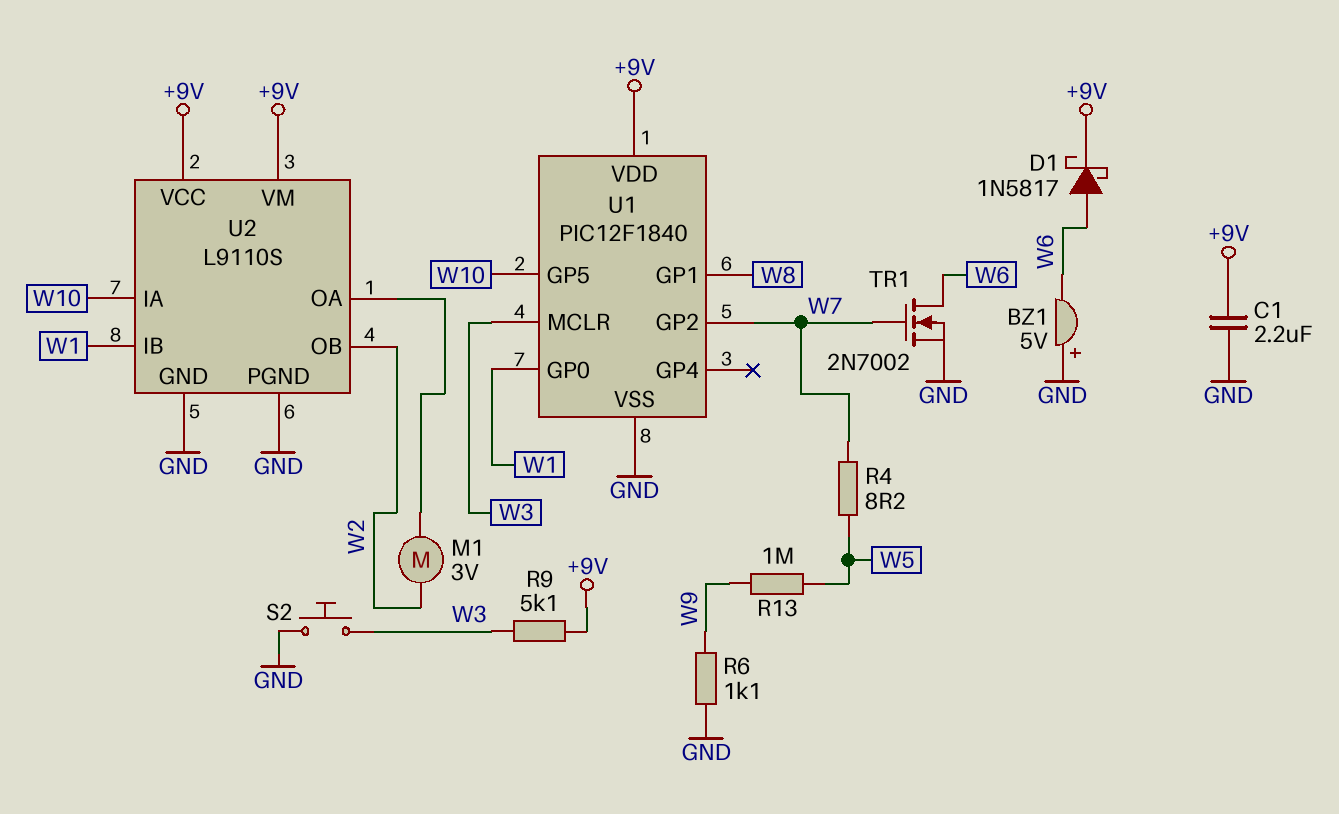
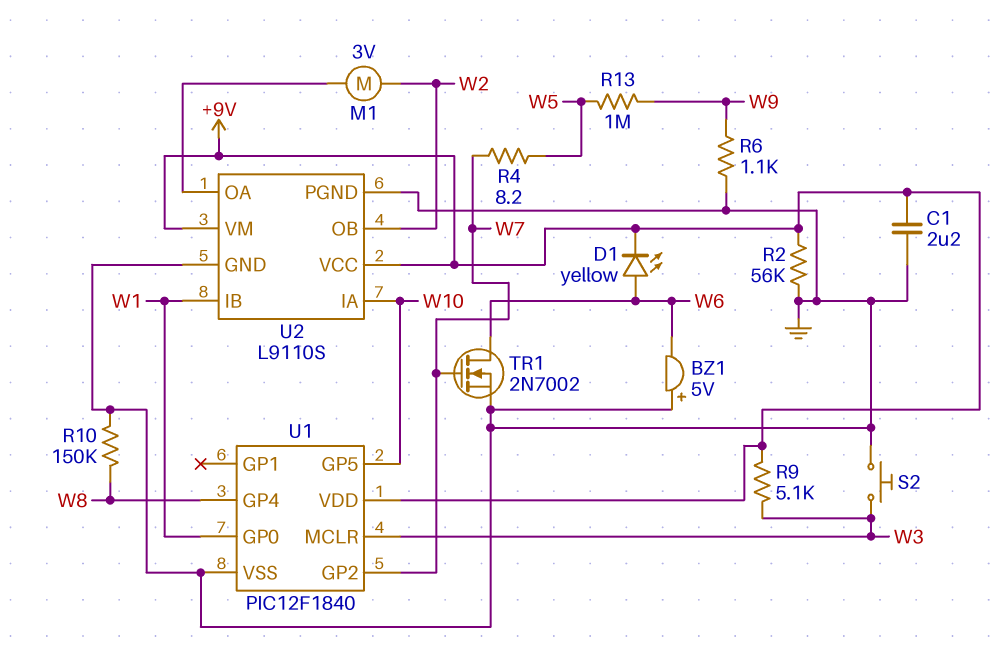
D1: schottky 1N5817 (A W6, K +9V) -> LED yellow (A W6, K +9V)
R2: none -> 56k (+9V, GND)
R10: none -> 150k (GND, W8)
U1 pin GP1: W8 -> none
U1 pin GP4: none -> W8

